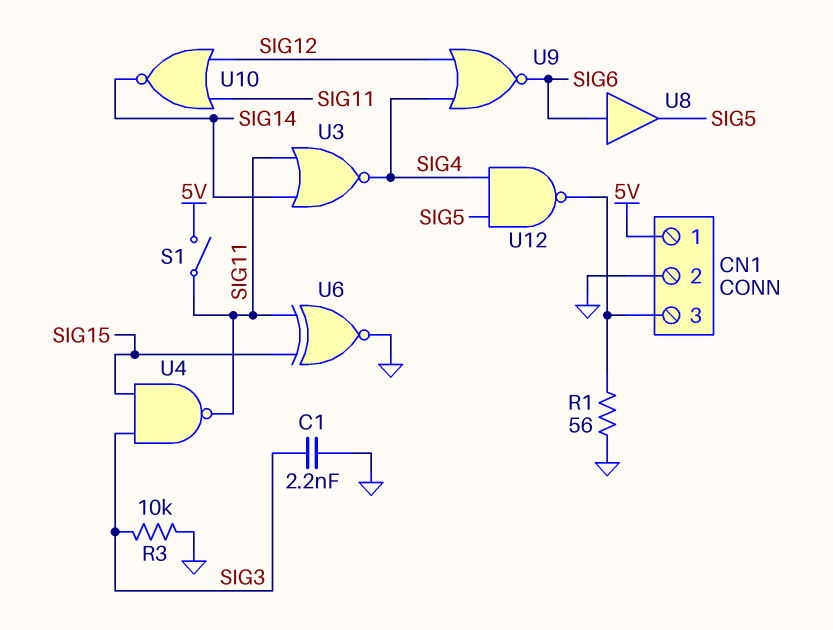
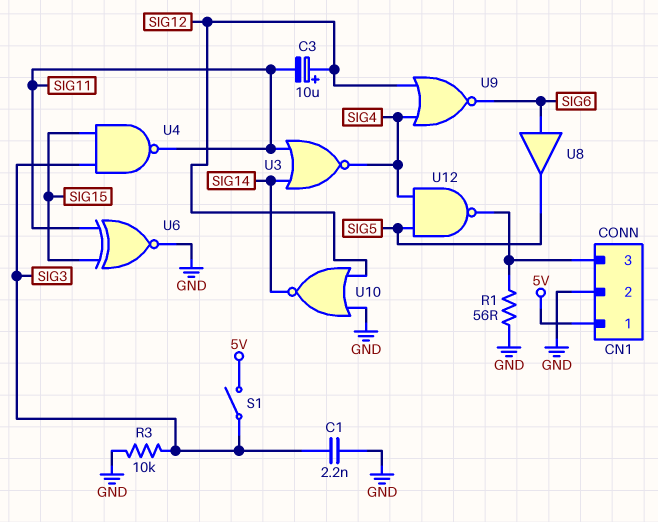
C3: none -> 10uF (plus SIG12, minus SIG11)
S1: switch (5V, SIG11) -> switch (5V, SIG3)
U10: NOR (in SIG11, in SIG12, out SIG14) -> NOR (in GND, in SIG12, out SIG14)

